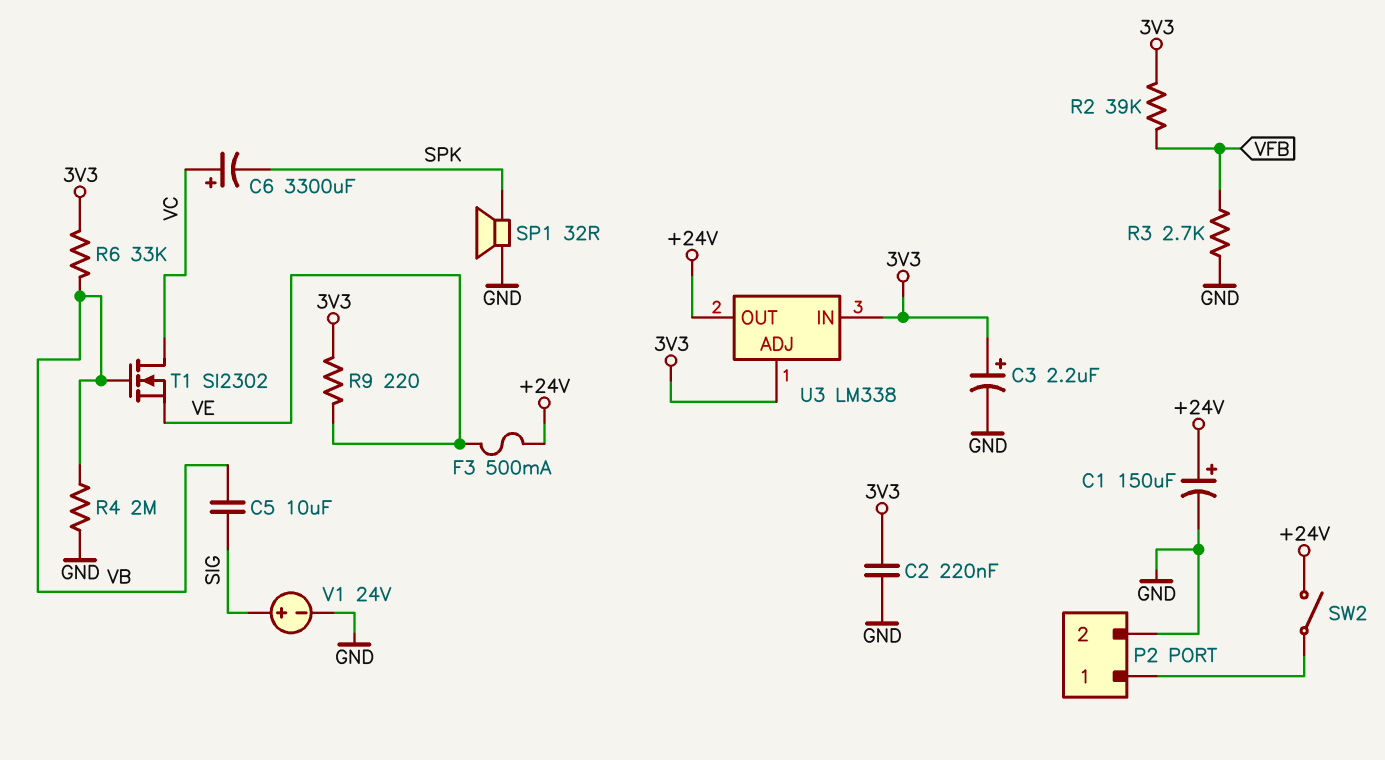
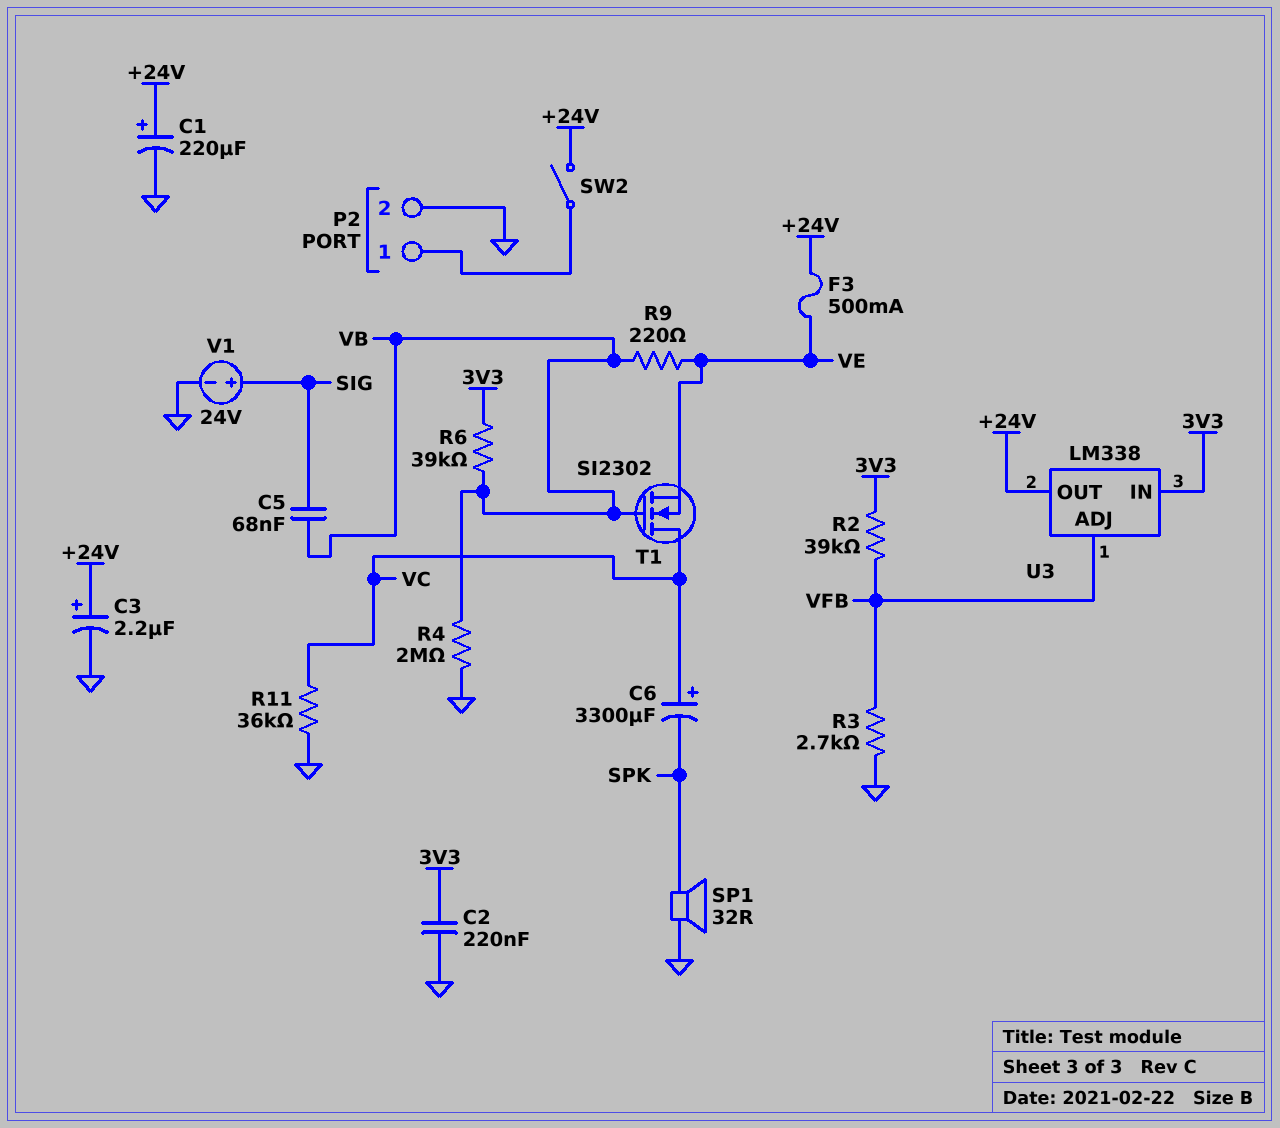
C1: 150uF (plus +24V, minus GND) -> 220uF (plus +24V, minus GND)
C3: 2.2uF (plus 3V3, minus GND) -> 2.2uF (plus +24V, minus GND)
C5: 10uF (SIG, VB) -> 68nF (SIG, VB)
R6: 33k (3V3, VB) -> 39k (3V3, VB)
R9: 220 (3V3, VE) -> 220 (VB, VE)
R11: none -> 36k (GND, VC)
U3 pin ADJ: 3V3 -> VFB

